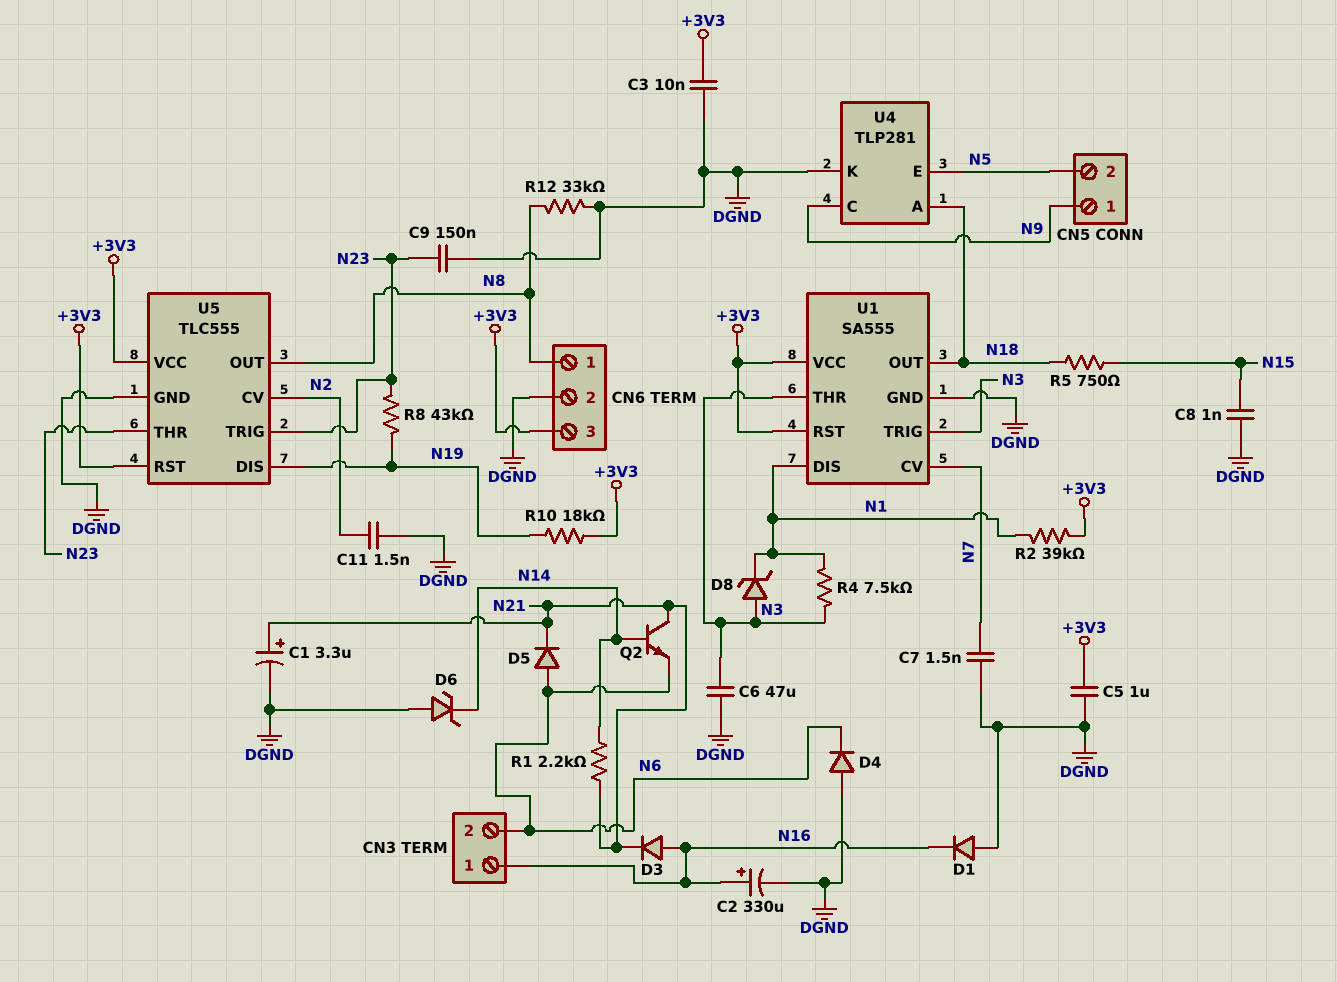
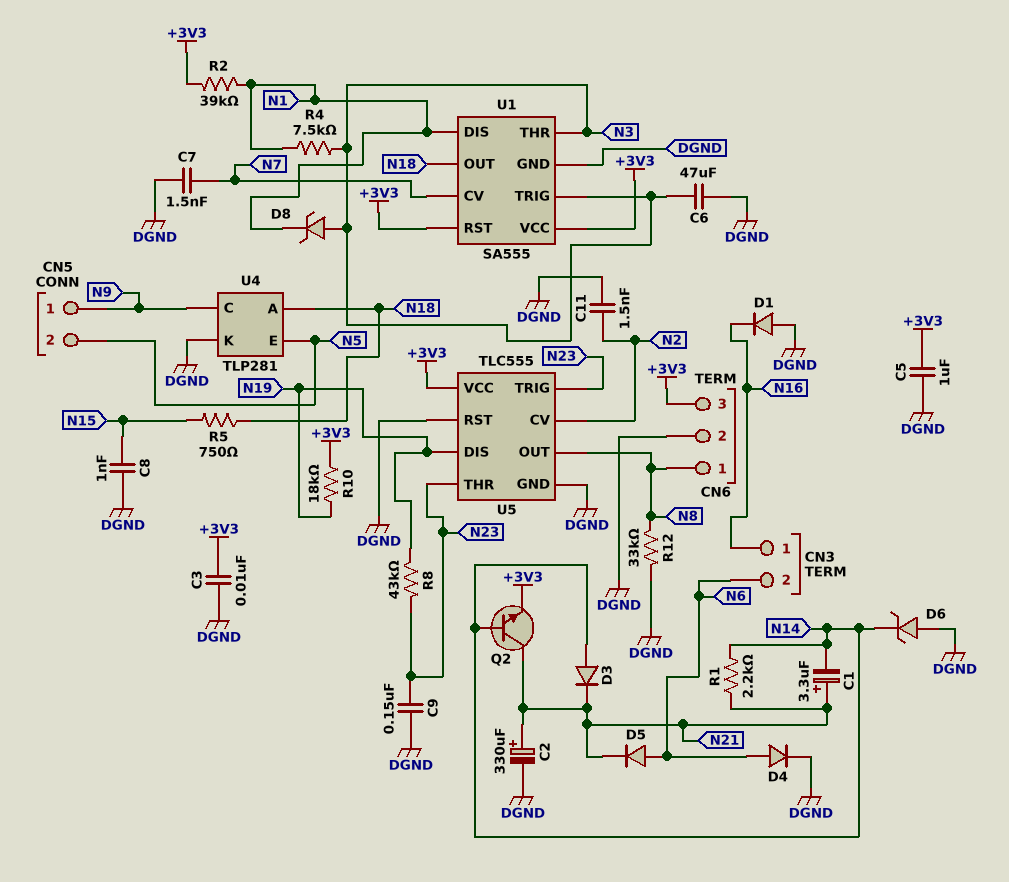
C1: 3.3uF (plus N21, minus DGND) -> 3.3uF (plus N21, minus N14)
C2: 330uF (plus N16, minus DGND) -> 330uF (plus N21, minus DGND)
D3: diode (A N16, K N21) -> diode (A N14, K N21)
D4: diode (A DGND, K N6) -> diode (A N6, K DGND)
Q2: NPN (B N14, C N21, E N6) -> NPN (B N14, C N21, E +3V3)
U5 pin RST: +3V3 -> DGND

